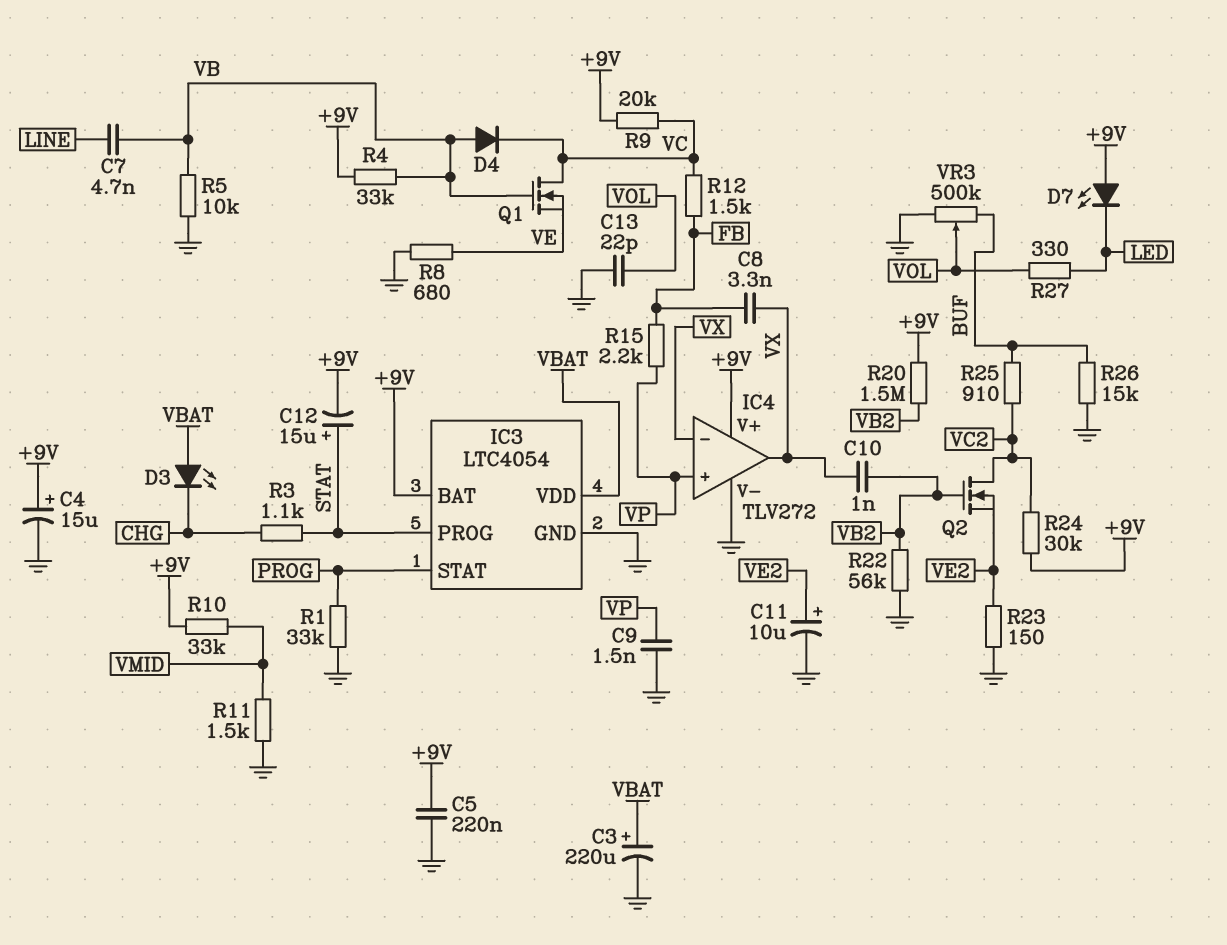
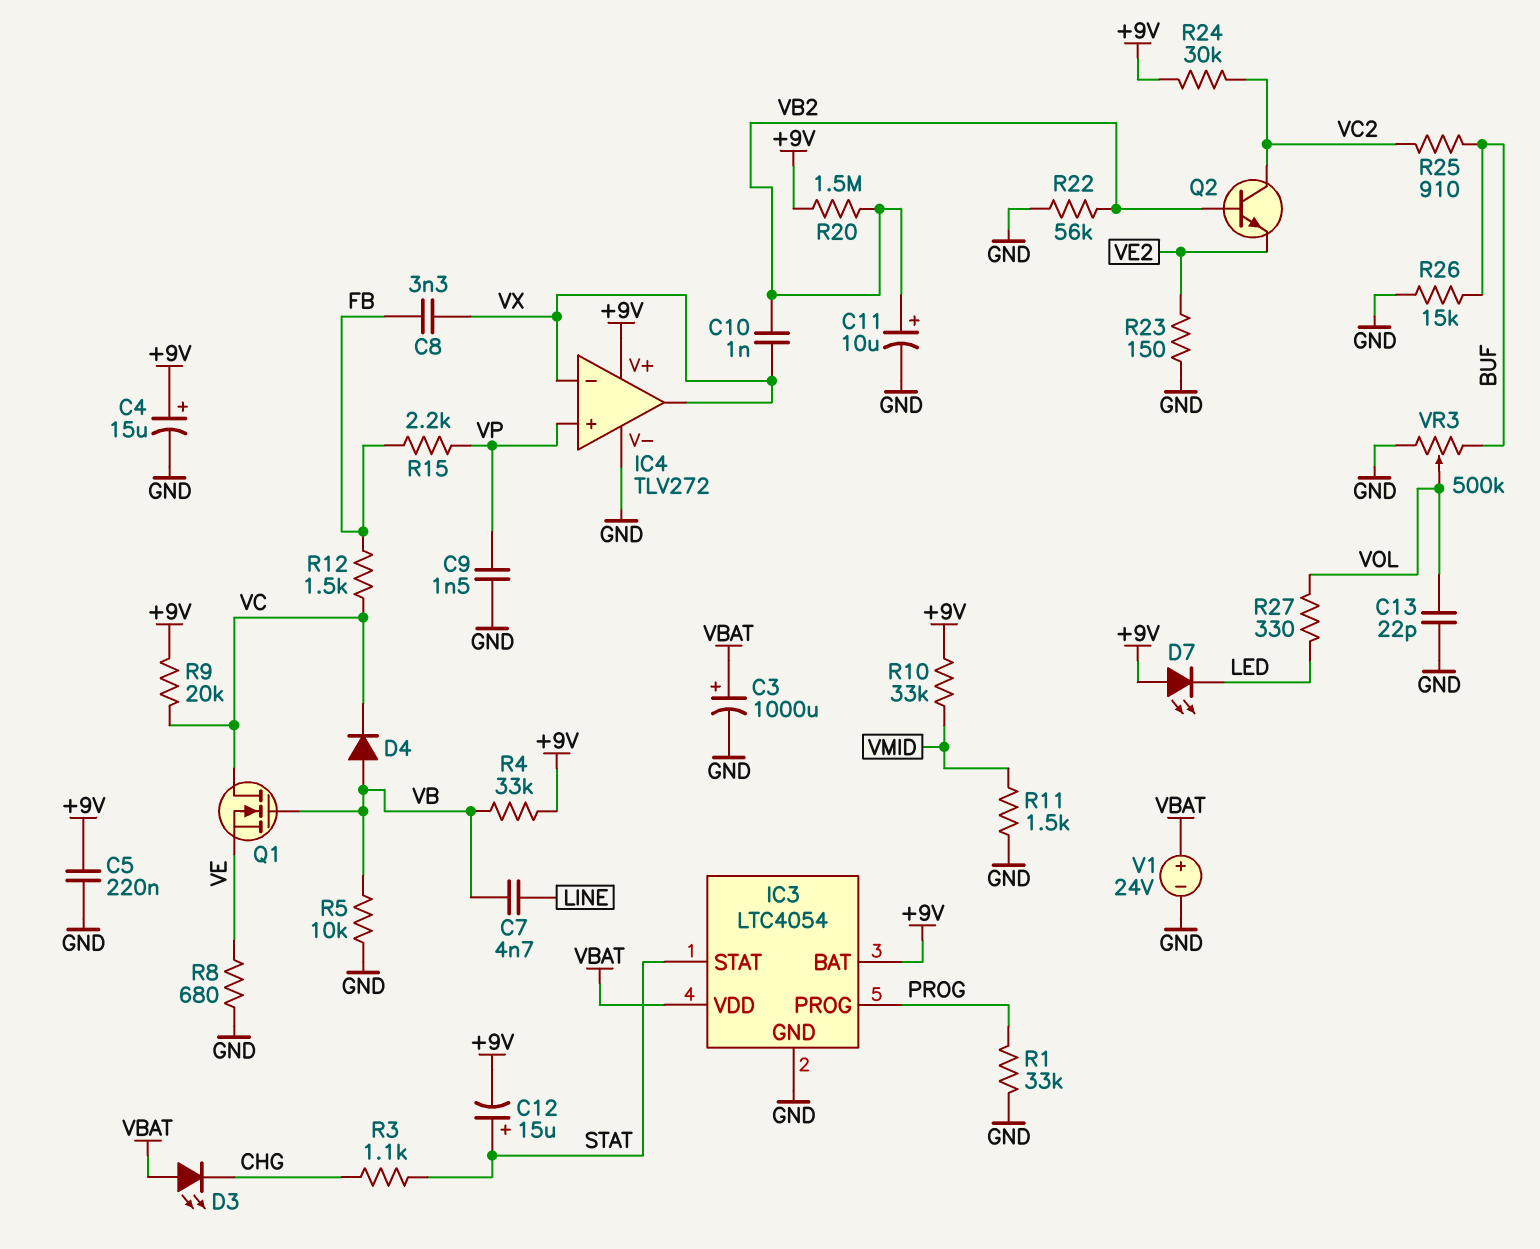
C3: 220uF (plus VBAT, minus GND) -> 1000uF (plus VBAT, minus GND)
C11: 10uF (plus VE2, minus GND) -> 10uF (plus VB2, minus GND)
IC3 pin PROG: STAT -> PROG
IC3 pin STAT: PROG -> STAT
Q2: NMOS (G VB2, D VC2, S VE2) -> NPN (B VB2, C VC2, E VE2)
V1: none -> 24V (plus VBAT, minus GND)

